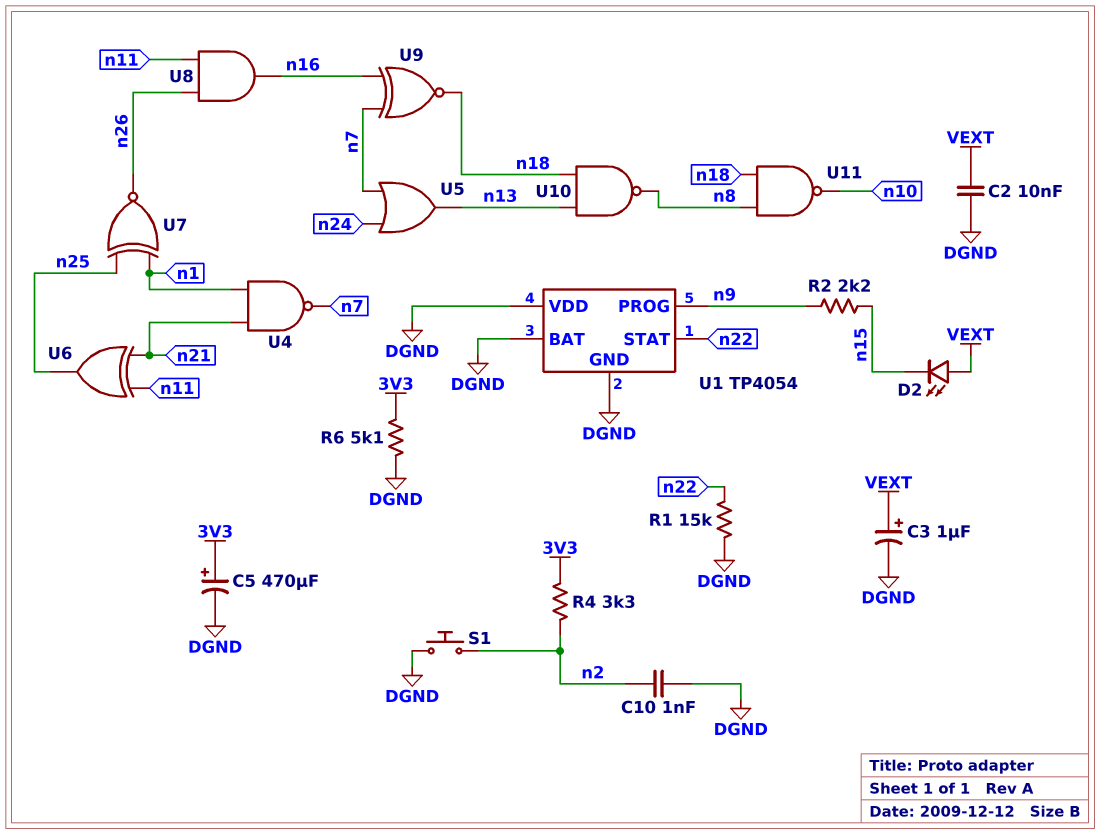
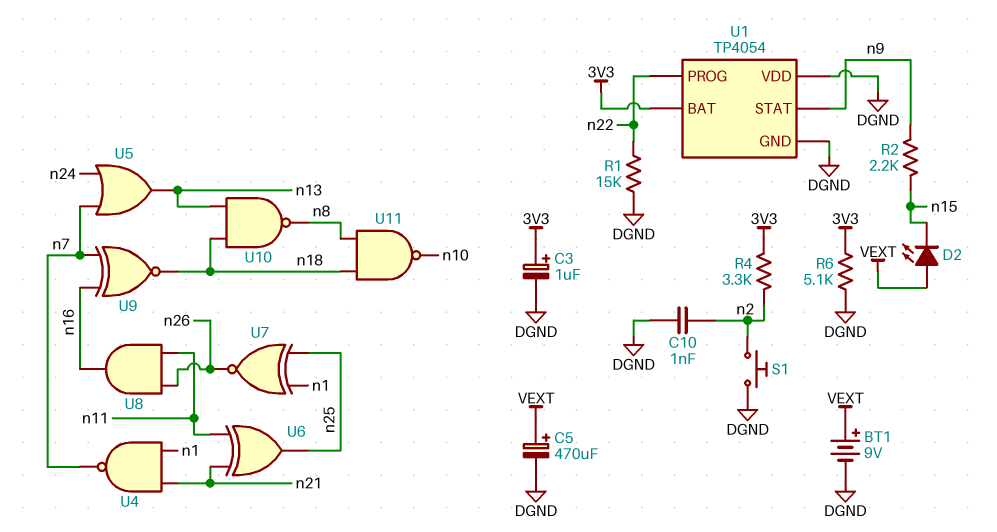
BT1: none -> 9V (plus VEXT, minus DGND)
C2: 10nF (DGND, VEXT) -> none
C3: 1uF (plus VEXT, minus DGND) -> 1uF (plus 3V3, minus DGND)
C5: 470uF (plus 3V3, minus DGND) -> 470uF (plus VEXT, minus DGND)
U1 pin BAT: DGND -> 3V3
U1 pin PROG: n9 -> n22
U1 pin STAT: n22 -> n9

